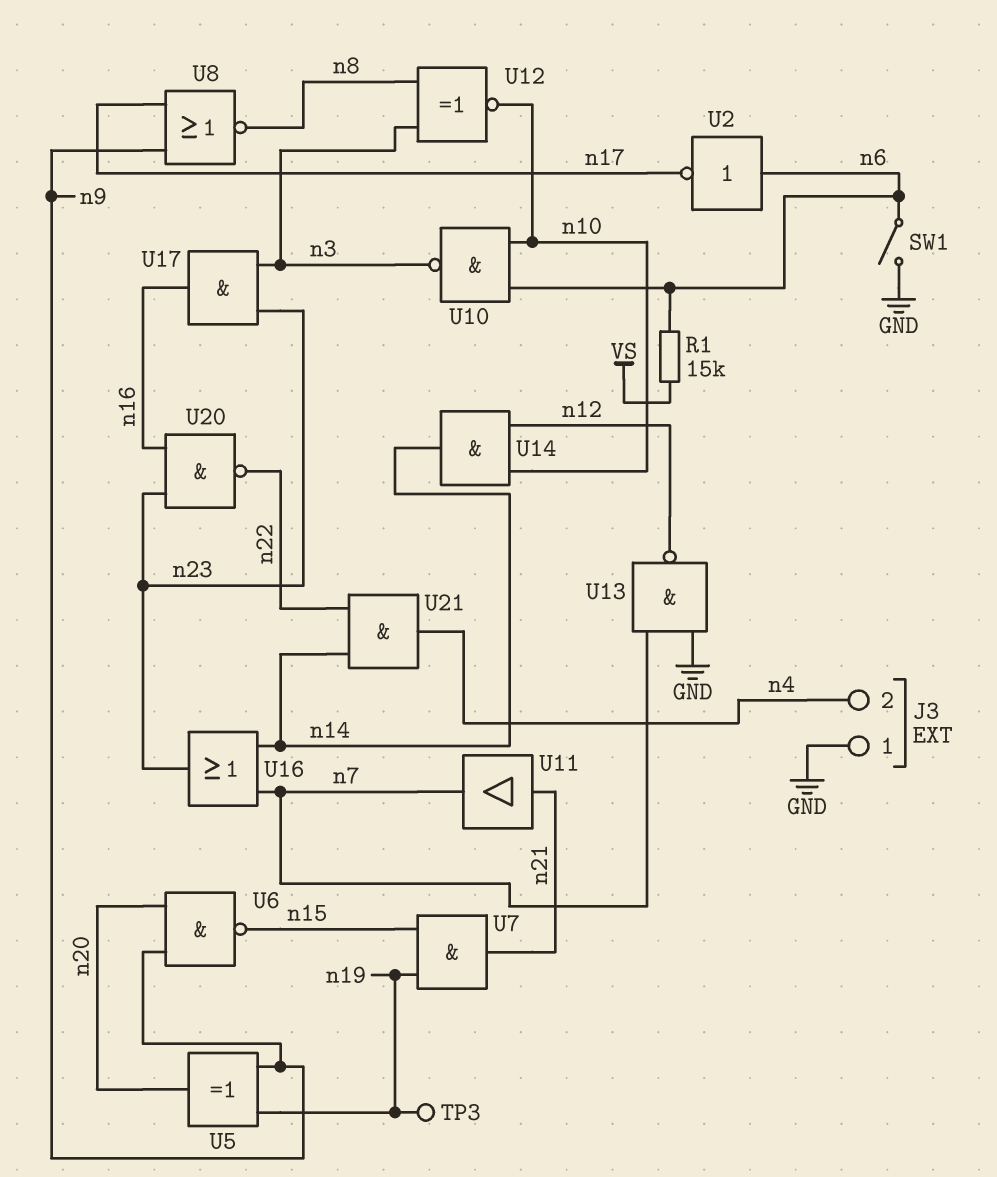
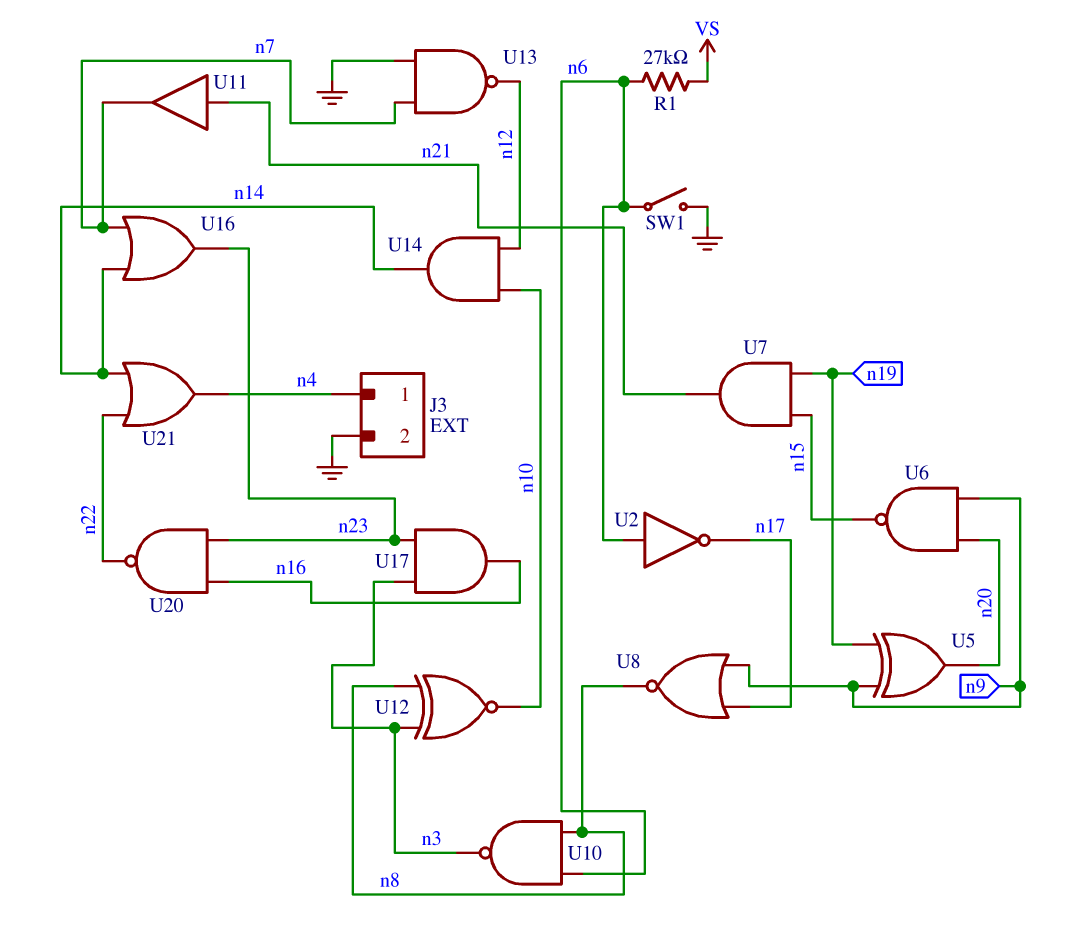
J3 pin 1: GND -> n4
J3 pin 2: n4 -> GND
R1: 15k (VS, n6) -> 27k (VS, n6)
TP3: test point (n19) -> none
U10: NAND (in n6, in n10, out n3) -> NAND (in n6, in n8, out n3)
U21: AND (in n14, in n22, out n4) -> OR (in n14, in n22, out n4)

